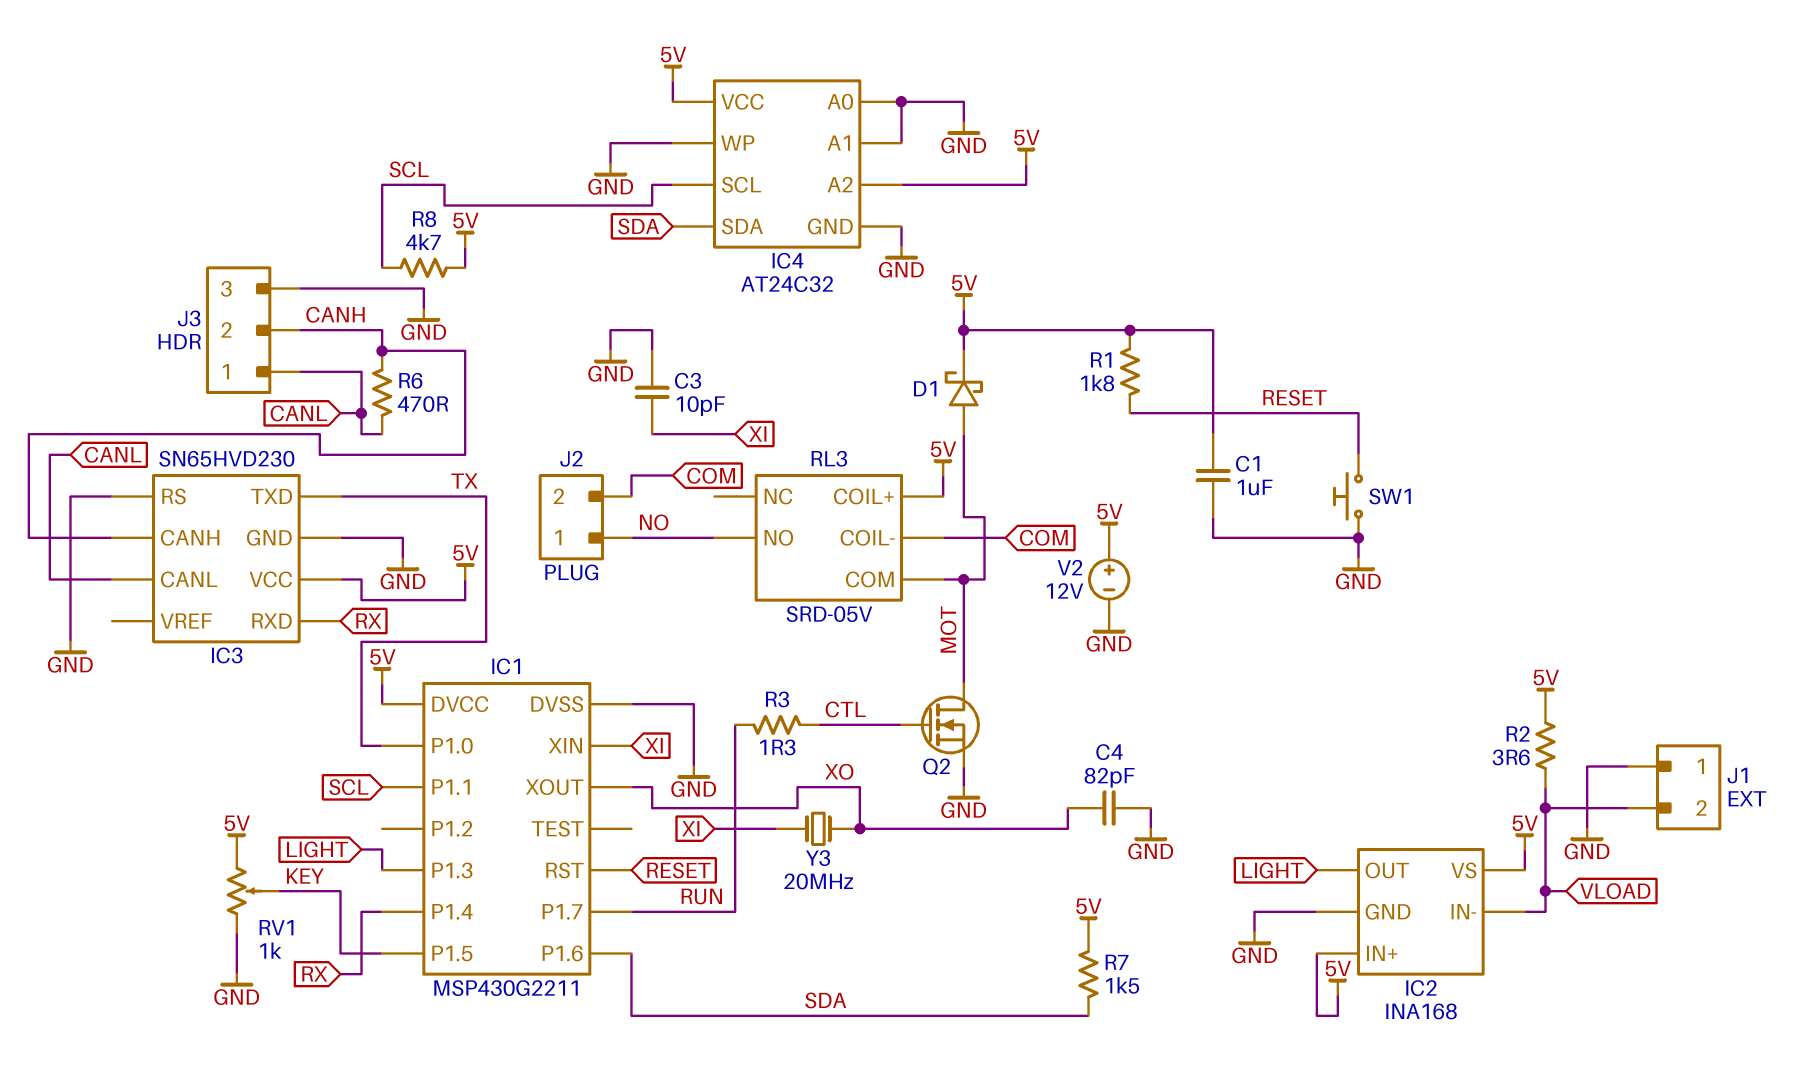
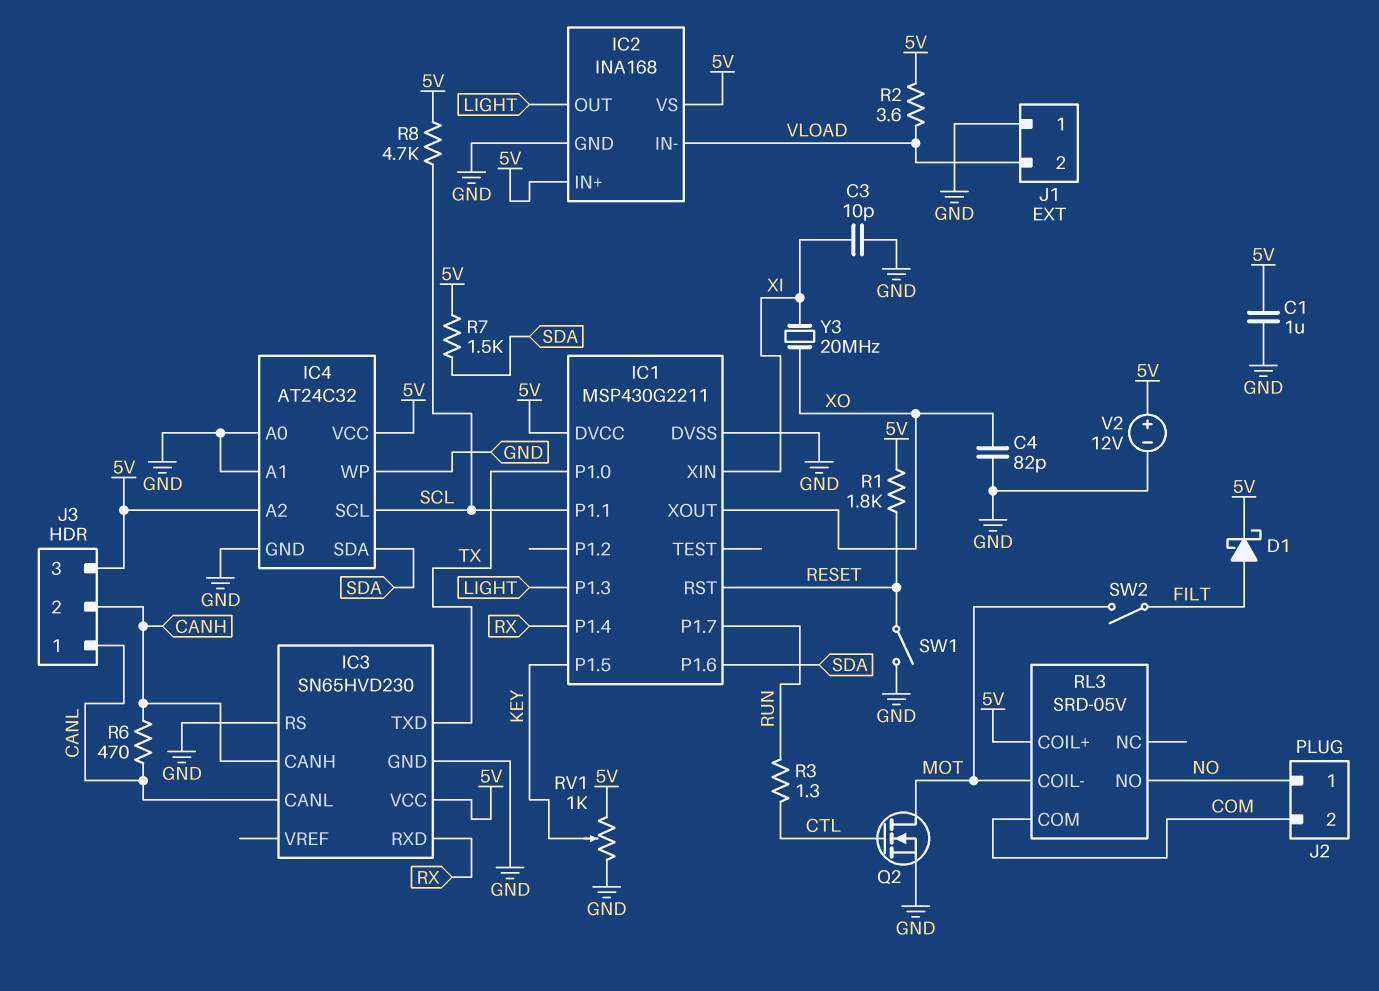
D1: schottky (A MOT, K 5V) -> schottky (A FILT, K 5V)
J3 pin 3: GND -> 5V
RL3 pin COIL-: COM -> MOT
RL3 pin COM: MOT -> COM
SW1: button (GND, RESET) -> switch (GND, RESET)
SW2: none -> switch (FILT, MOT)

